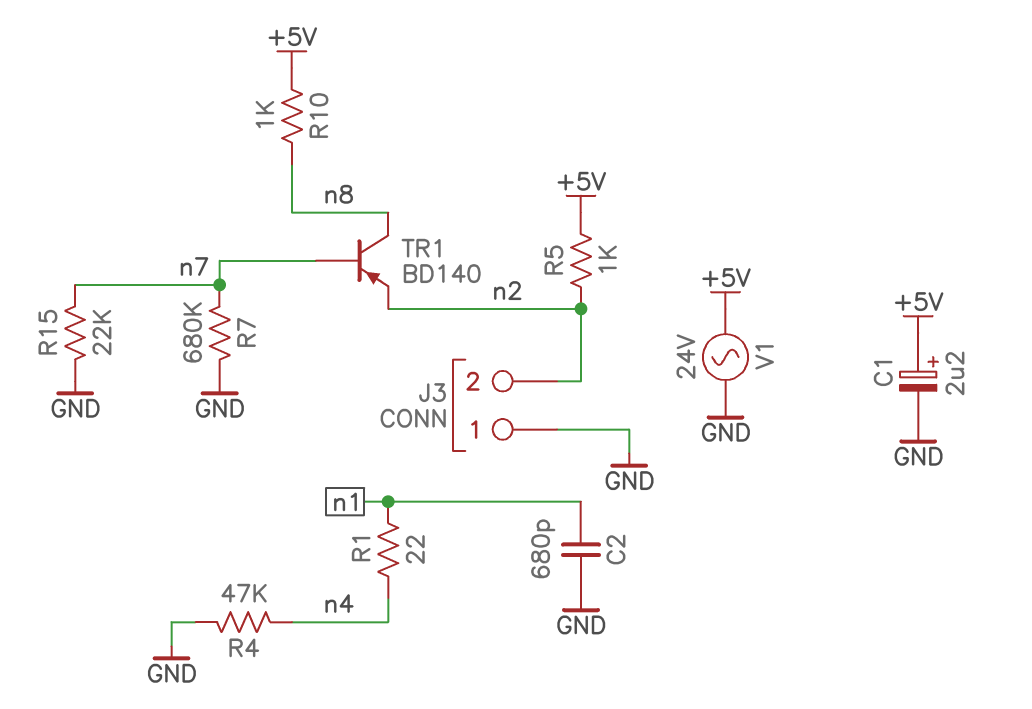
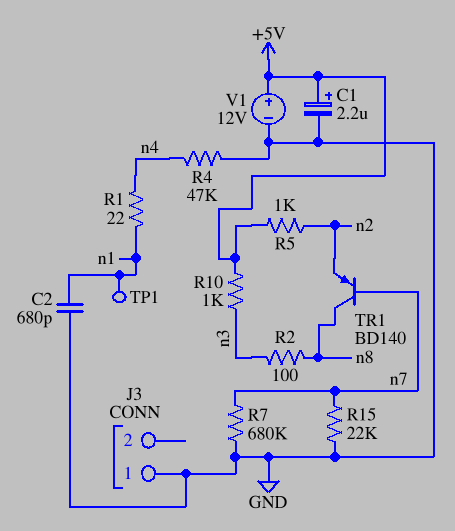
J3 pin 2: n2 -> none
R2: none -> 100 (n3, n8)
R10: 1k (+5V, n8) -> 1k (+5V, n3)
TP1: none -> test point (n1)
V1: AC 24V (+5V, GND) -> 12V (plus +5V, minus GND)

